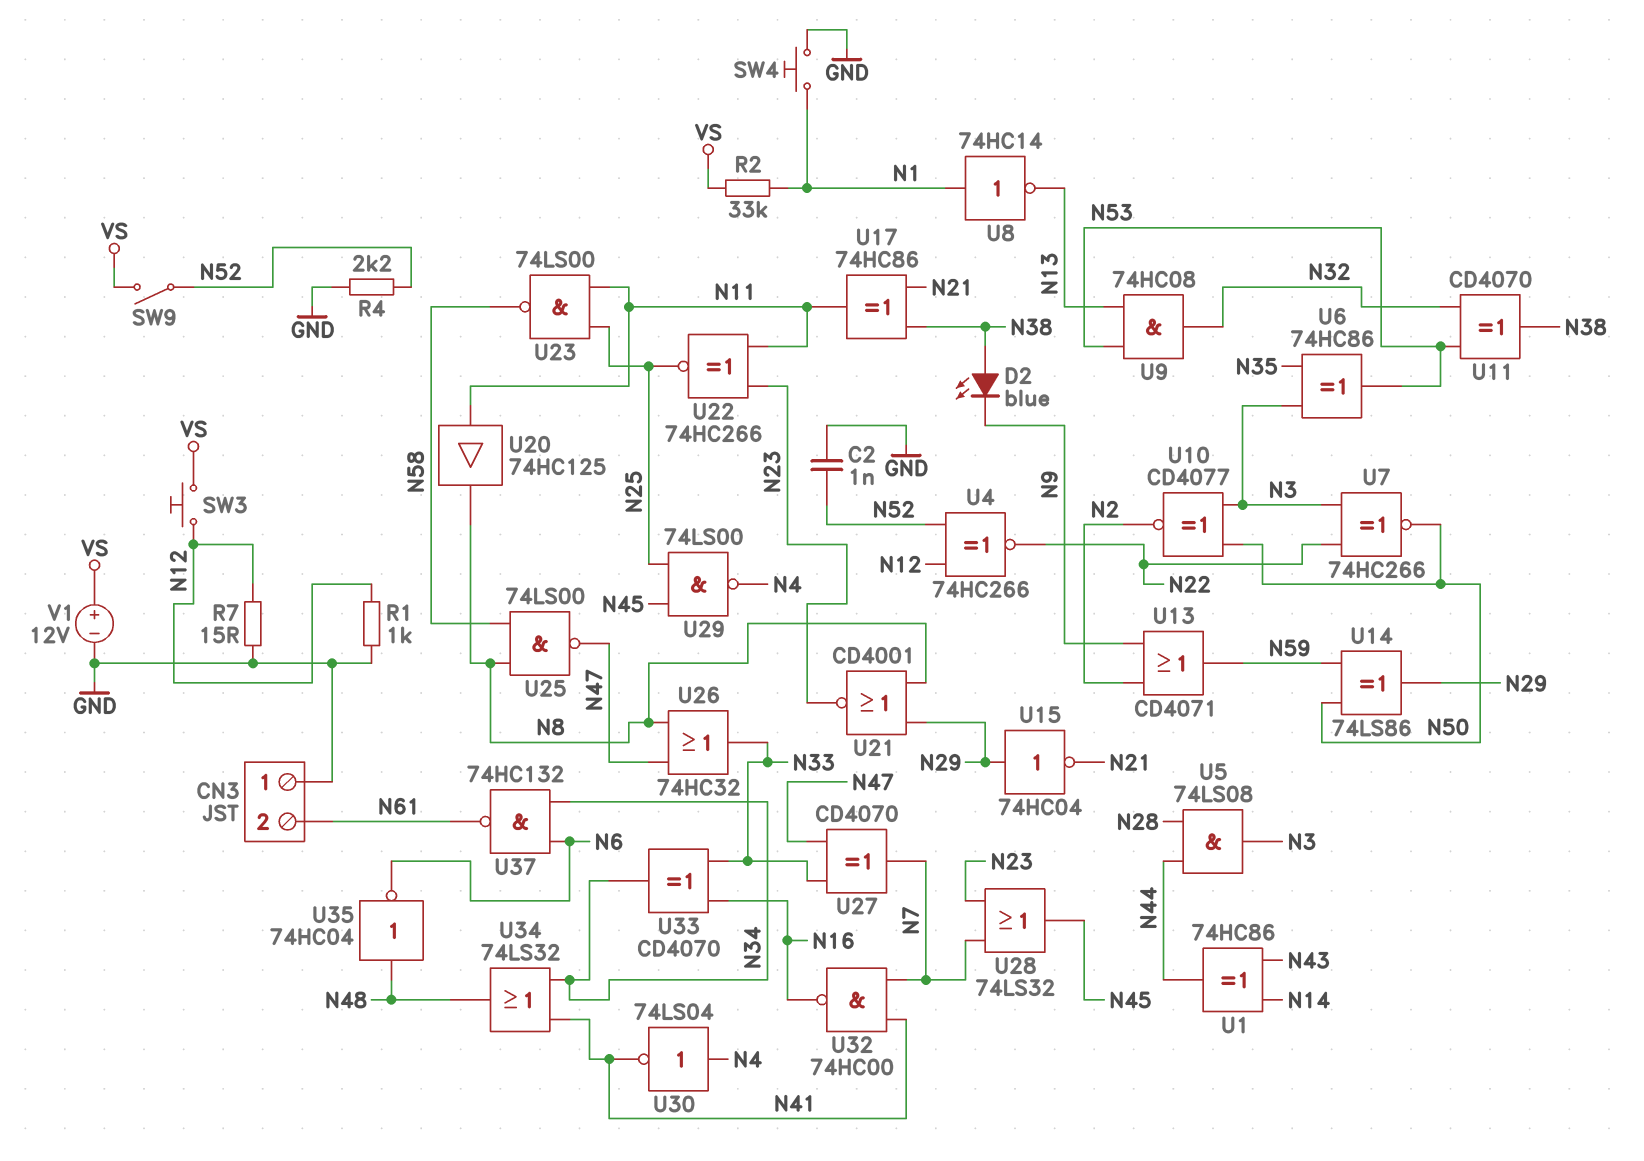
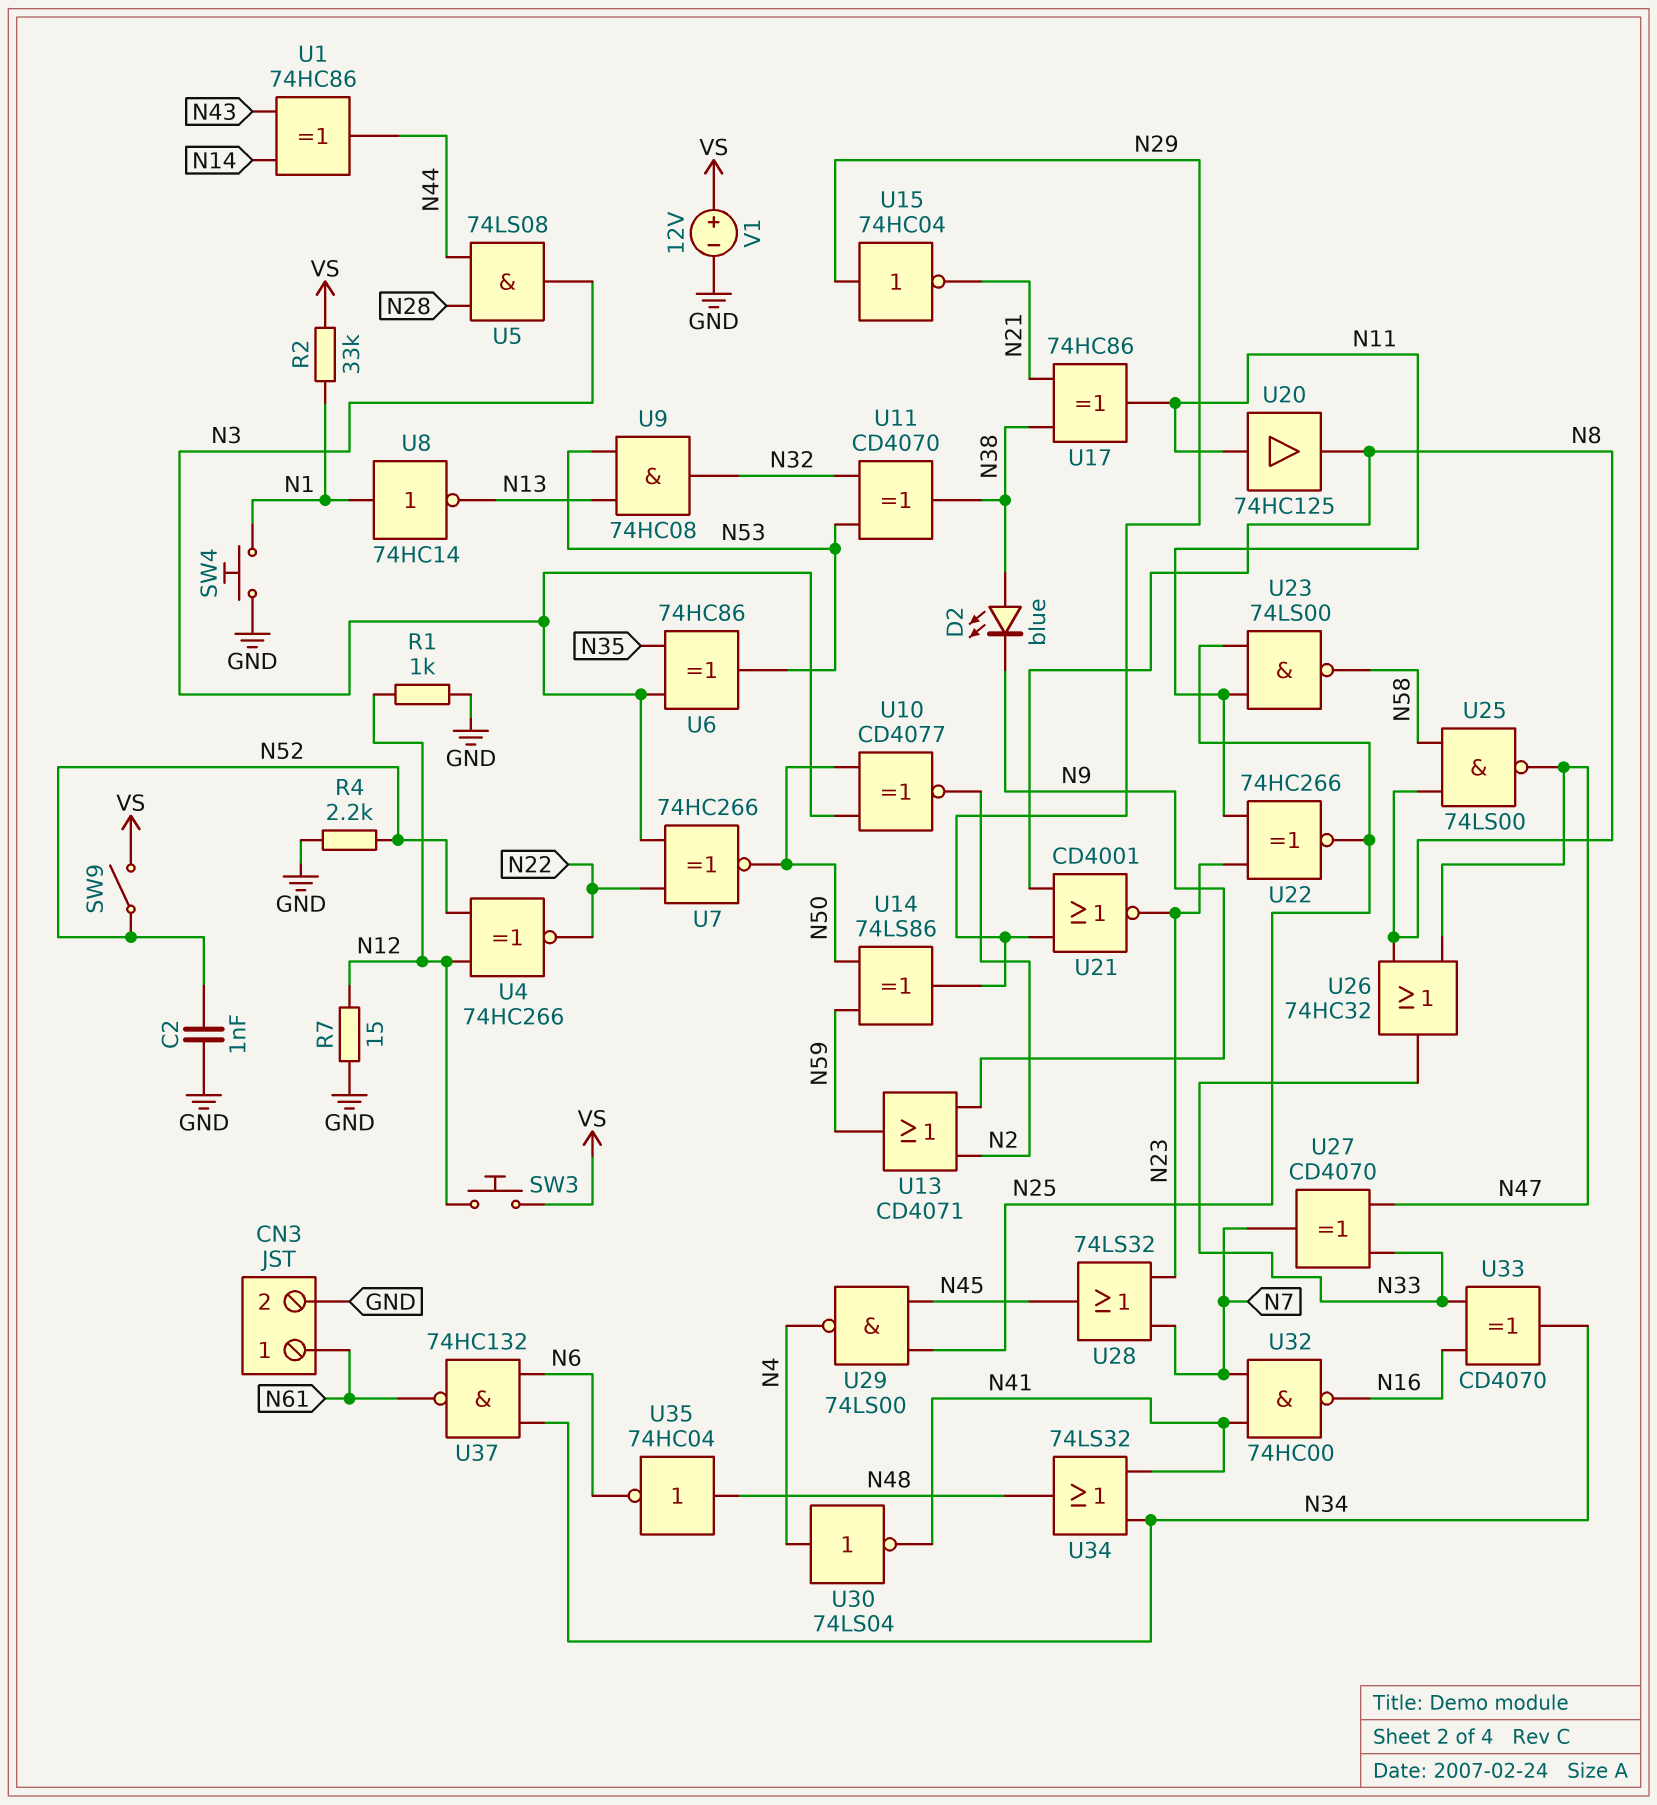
CN3 pin 1: GND -> N61
CN3 pin 2: N61 -> GND

